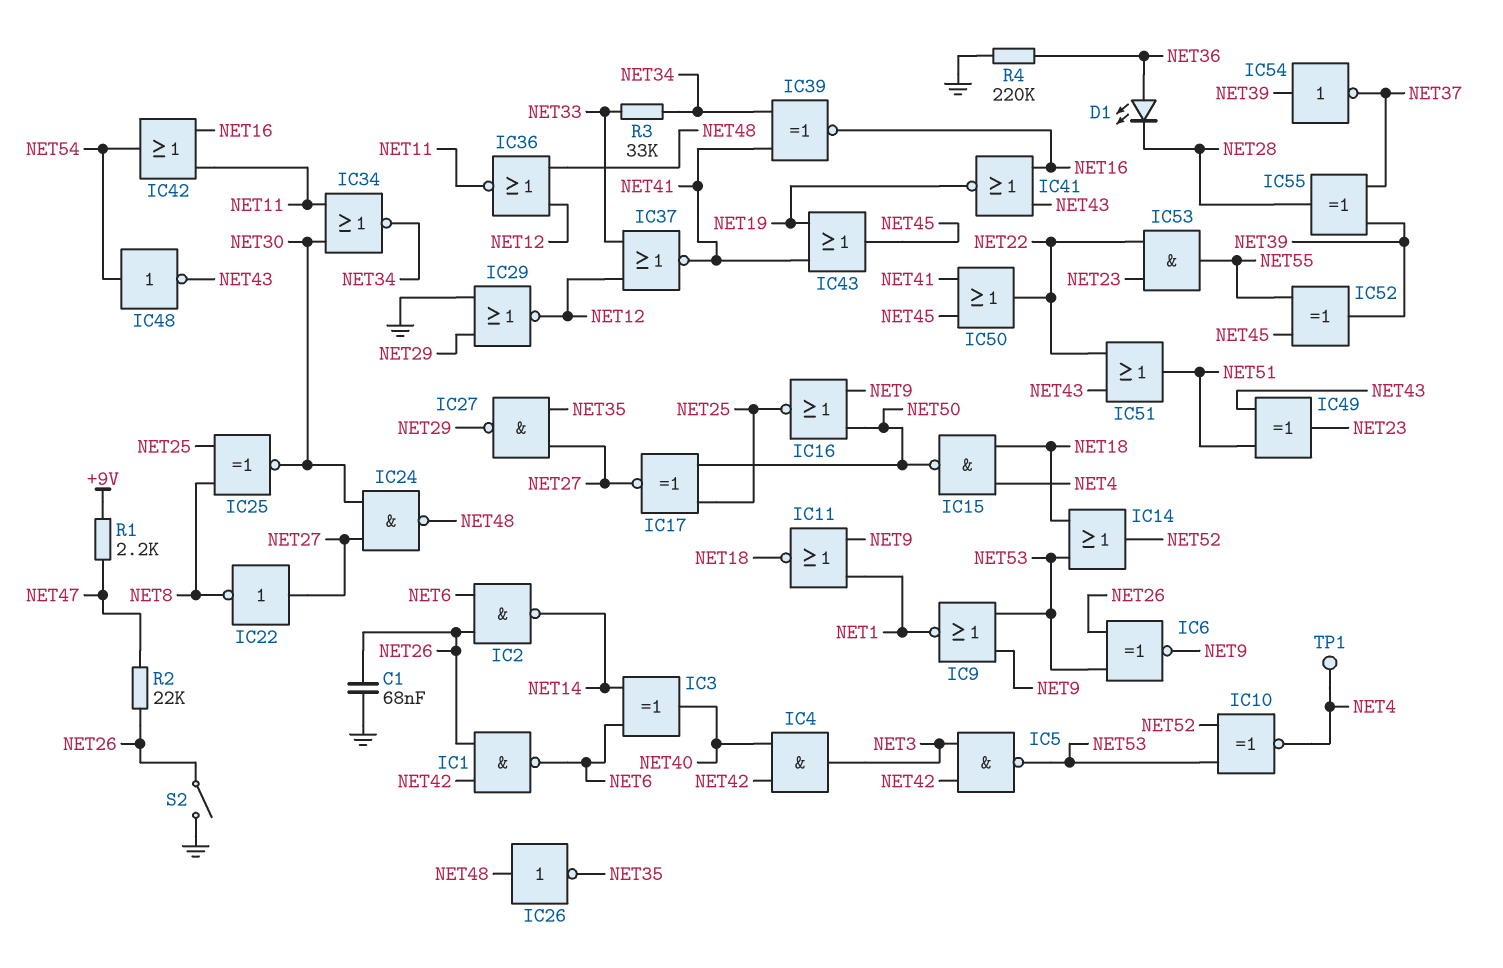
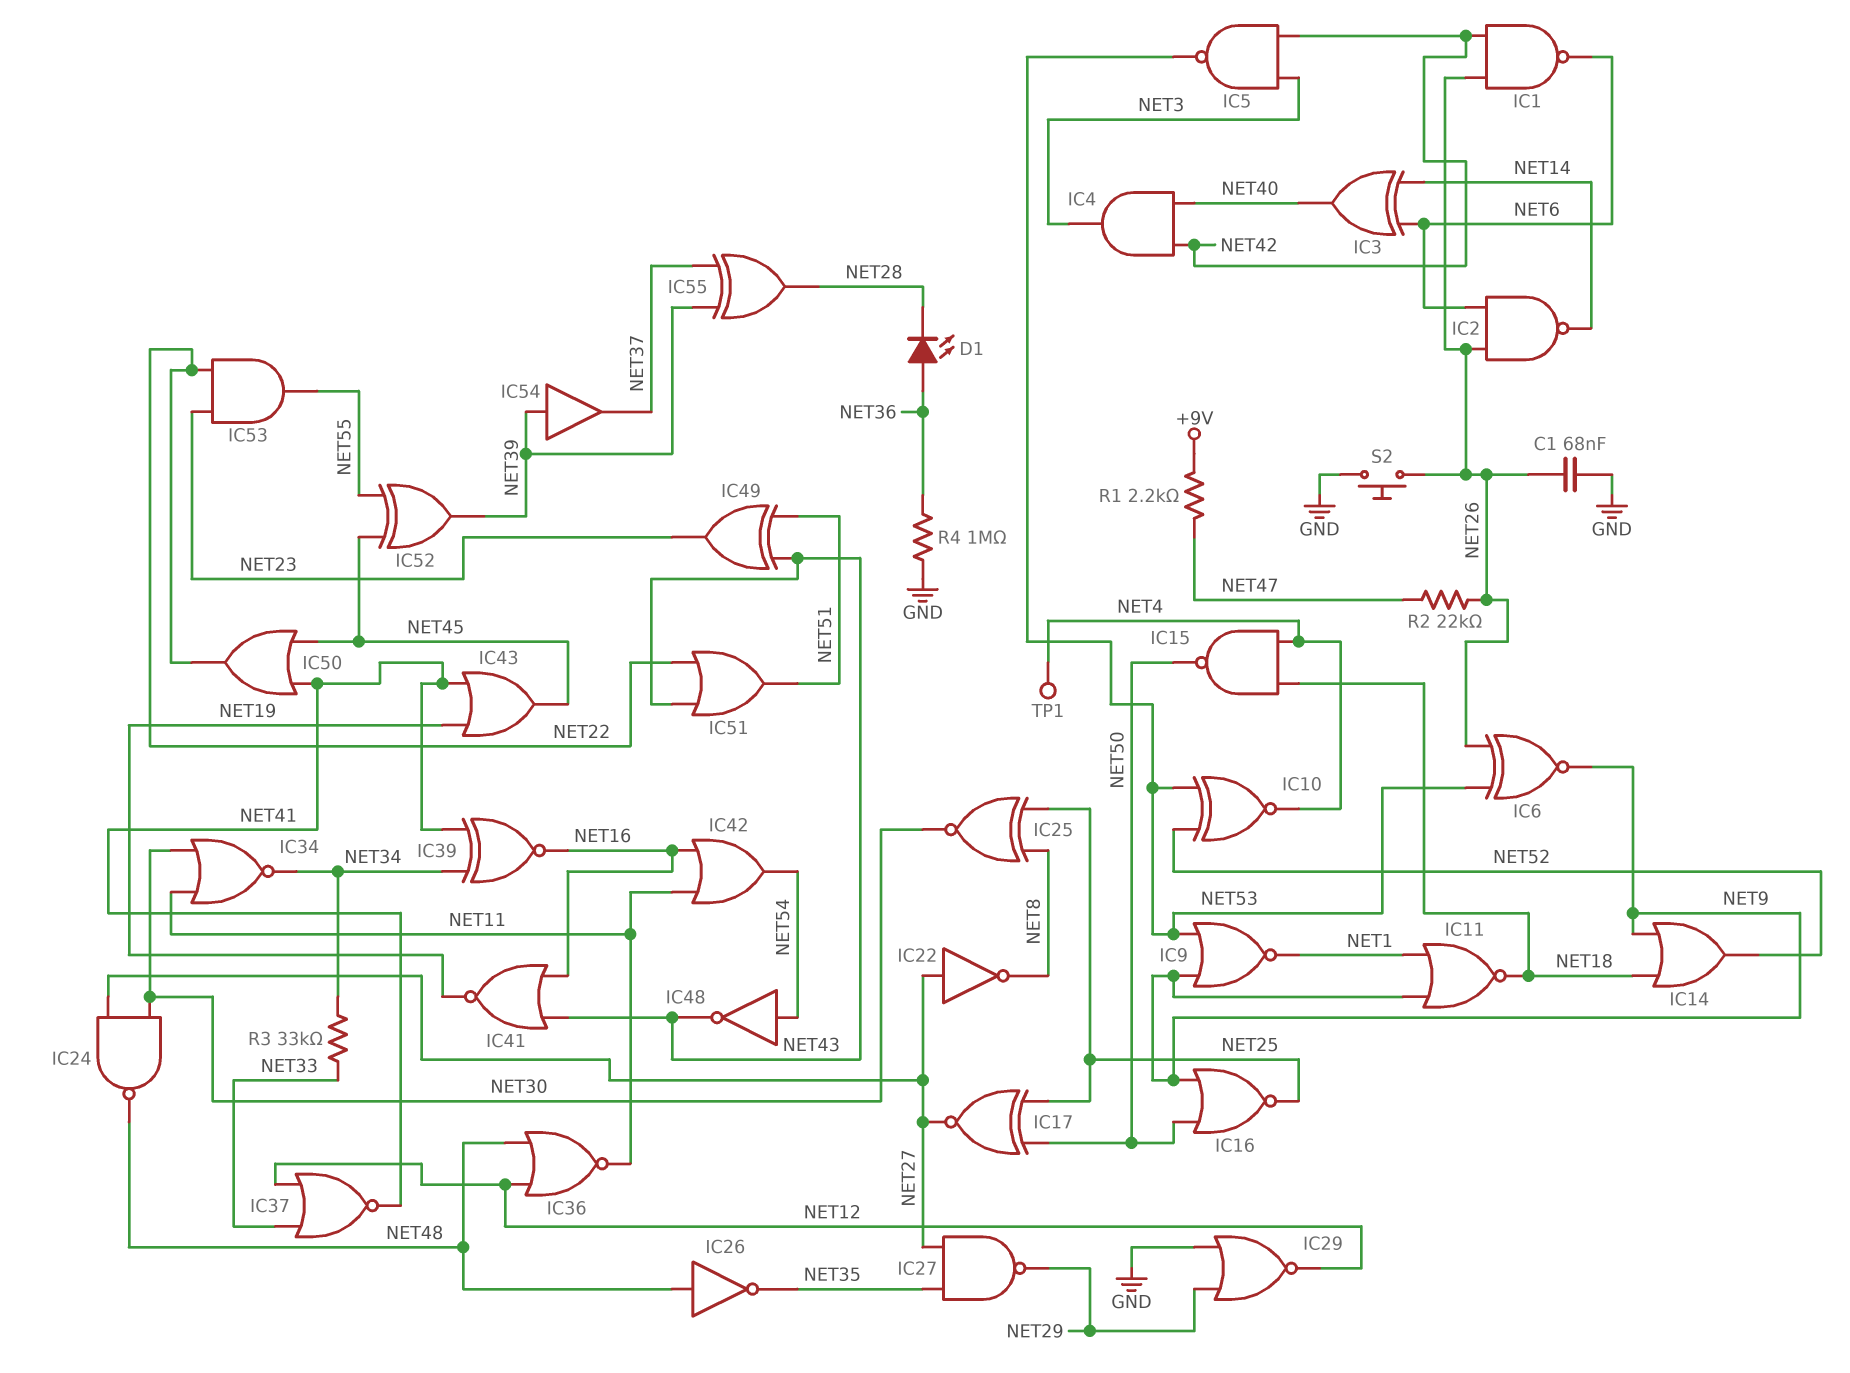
IC14: OR (in NET18, in NET53, out NET52) -> OR (in NET9, in NET18, out NET52)
IC54: NOT (in NET39, out NET37) -> buffer (in NET39, out NET37)
R4: 220k (GND, NET36) -> 1M (GND, NET36)
S2: switch (GND, NET26) -> button (GND, NET26)

